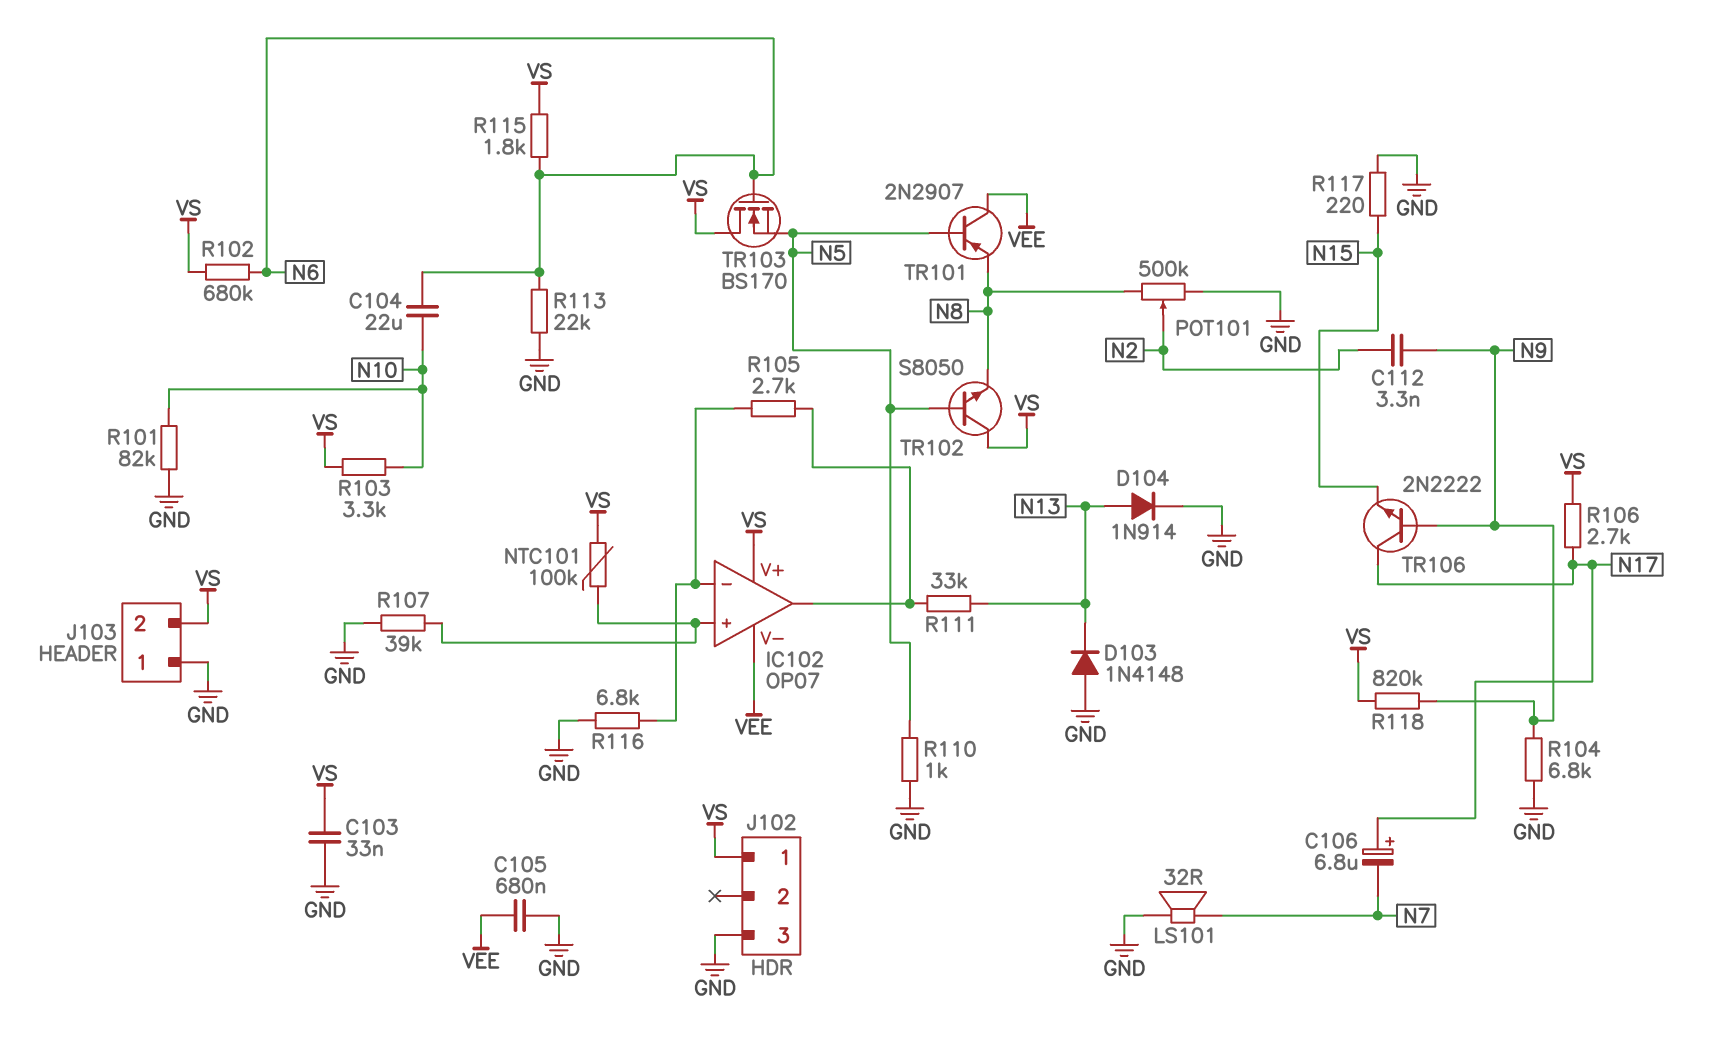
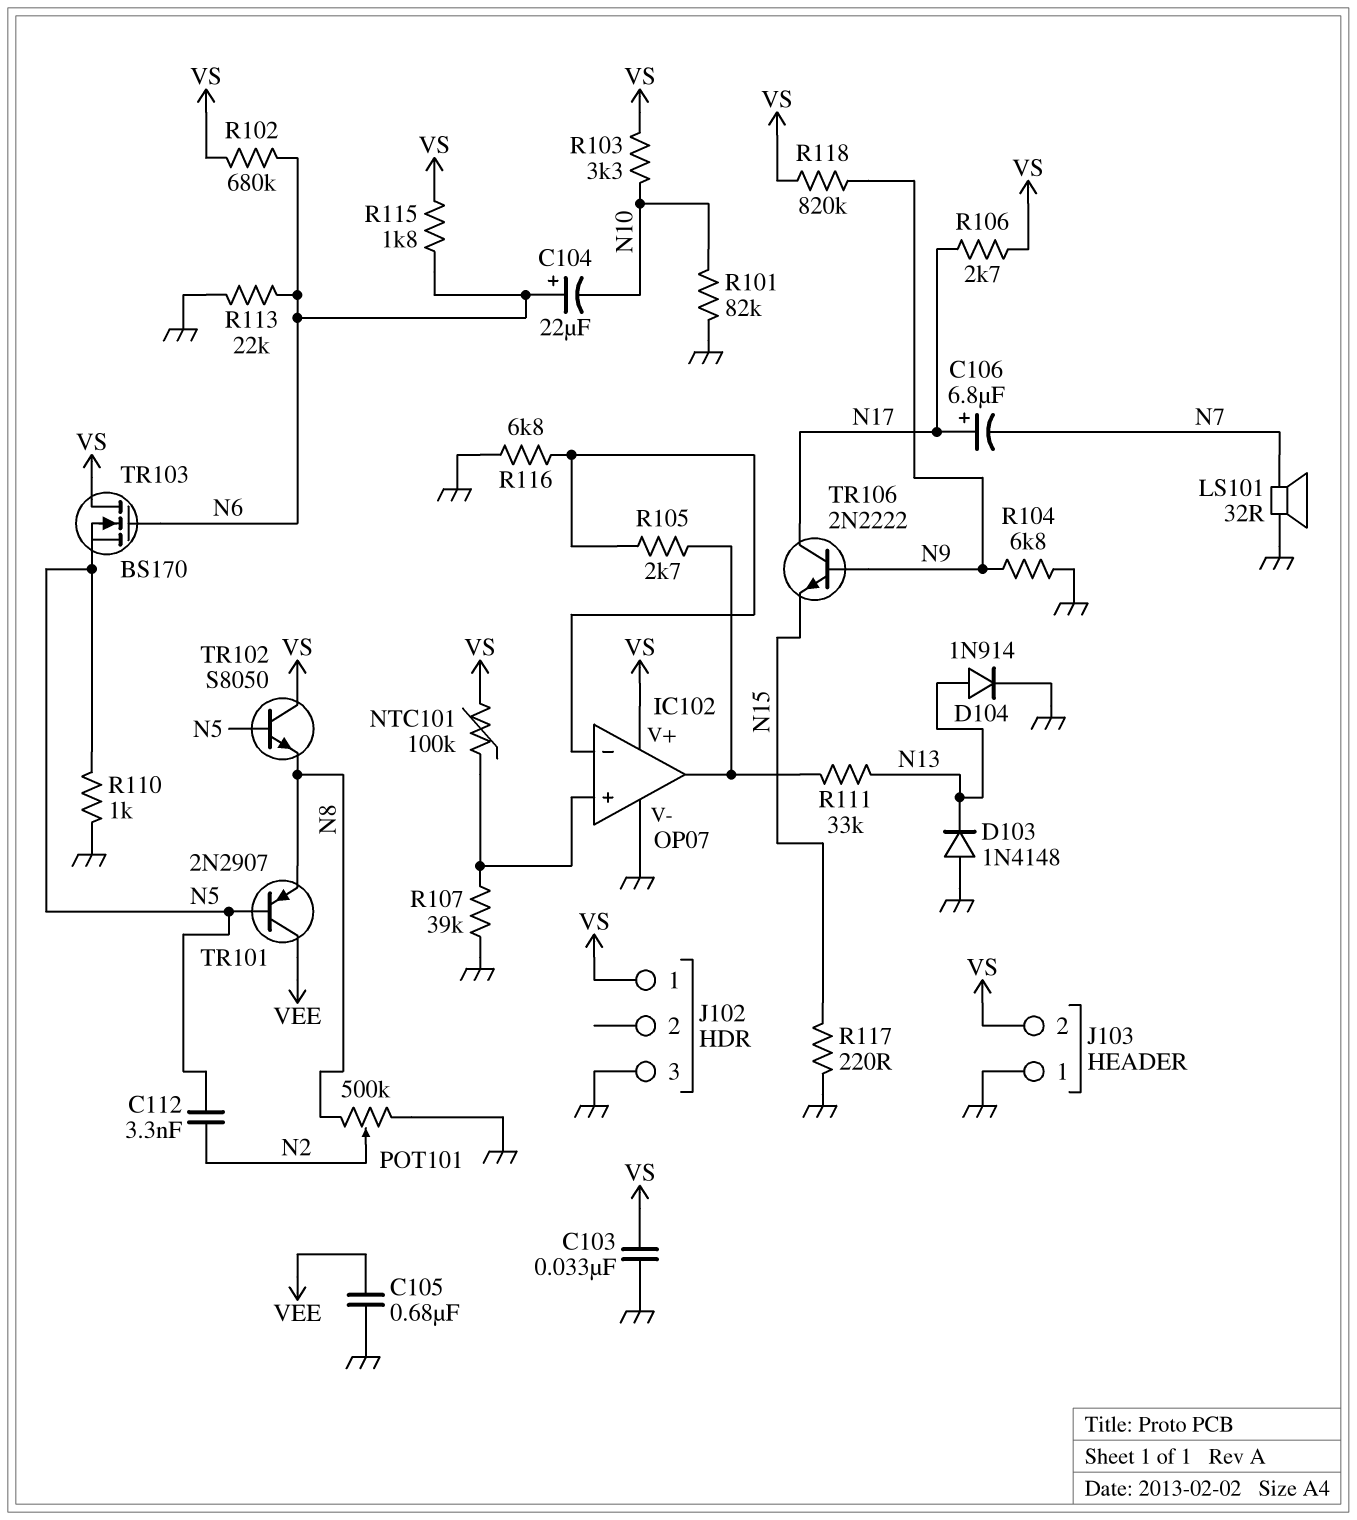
C104: 22uF (N6, N10) -> 22uF (plus N6, minus N10)
C112: 3.3nF (N2, N9) -> 3.3nF (N2, N5)
IC102 pin V-: VEE -> GND

